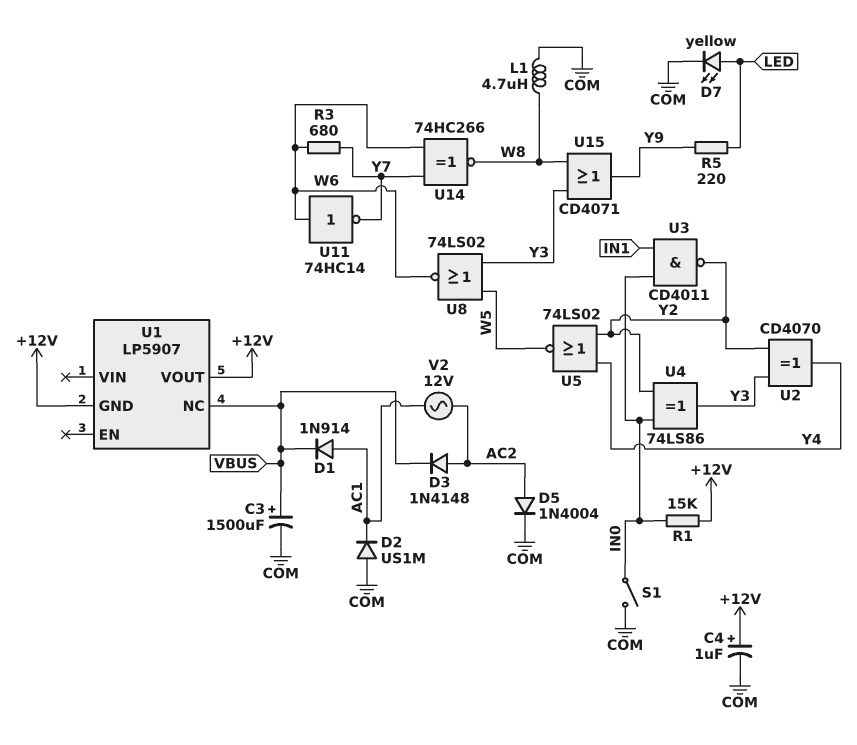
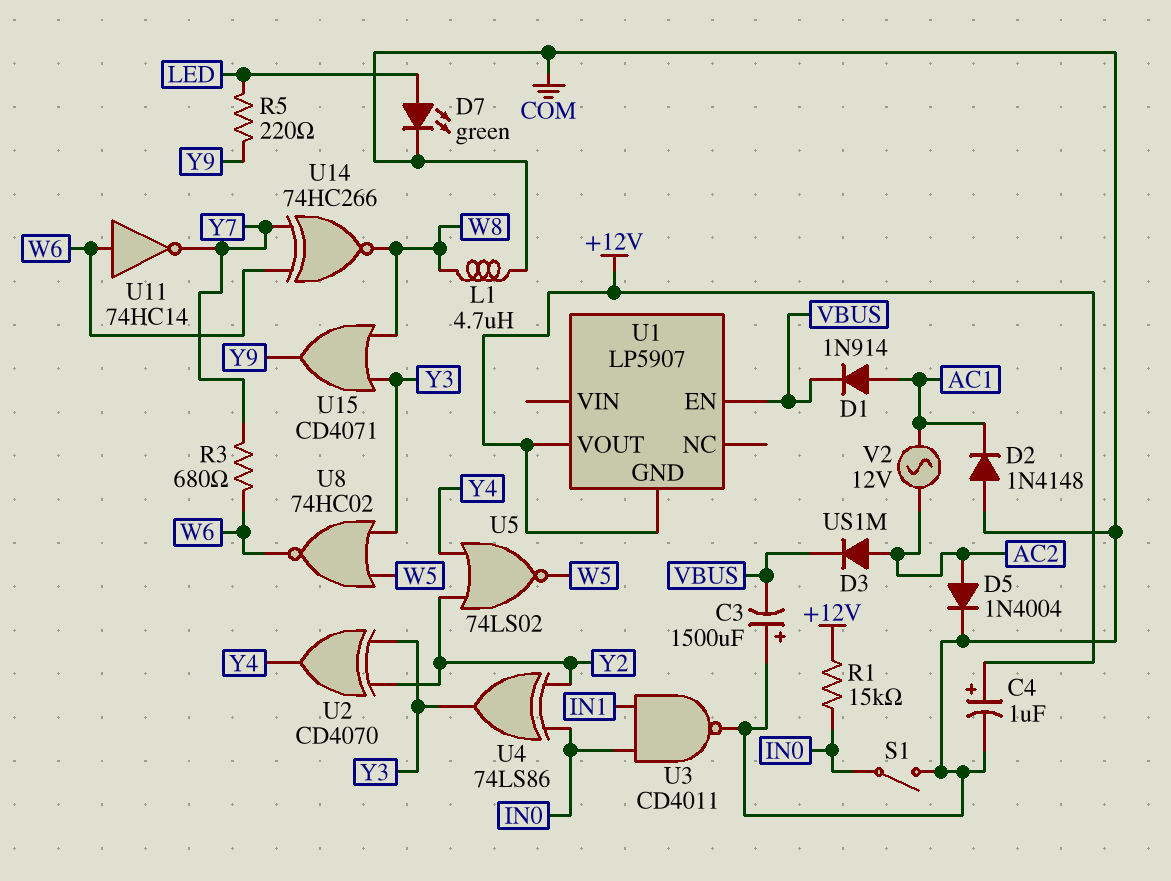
C3: 1500uF (plus VBUS, minus COM) -> 1500uF (plus COM, minus VBUS)
D2: diode US1M (A COM, K AC1) -> diode 1N4148 (A COM, K AC1)
D3: diode 1N4148 (A AC2, K VBUS) -> diode US1M (A AC2, K VBUS)
D7: LED yellow (A LED, K COM) -> LED green (A LED, K COM)
U1 pin EN: none -> VBUS
U1 pin NC: VBUS -> none
U3: NAND CD4011 (in IN0, in IN1, out Y2) -> NAND CD4011 (in IN0, in IN1, out COM)
U8: NOR 74LS02 (in W5, in Y3, out W6) -> NOR 74HC02 (in W5, in Y3, out W6)

